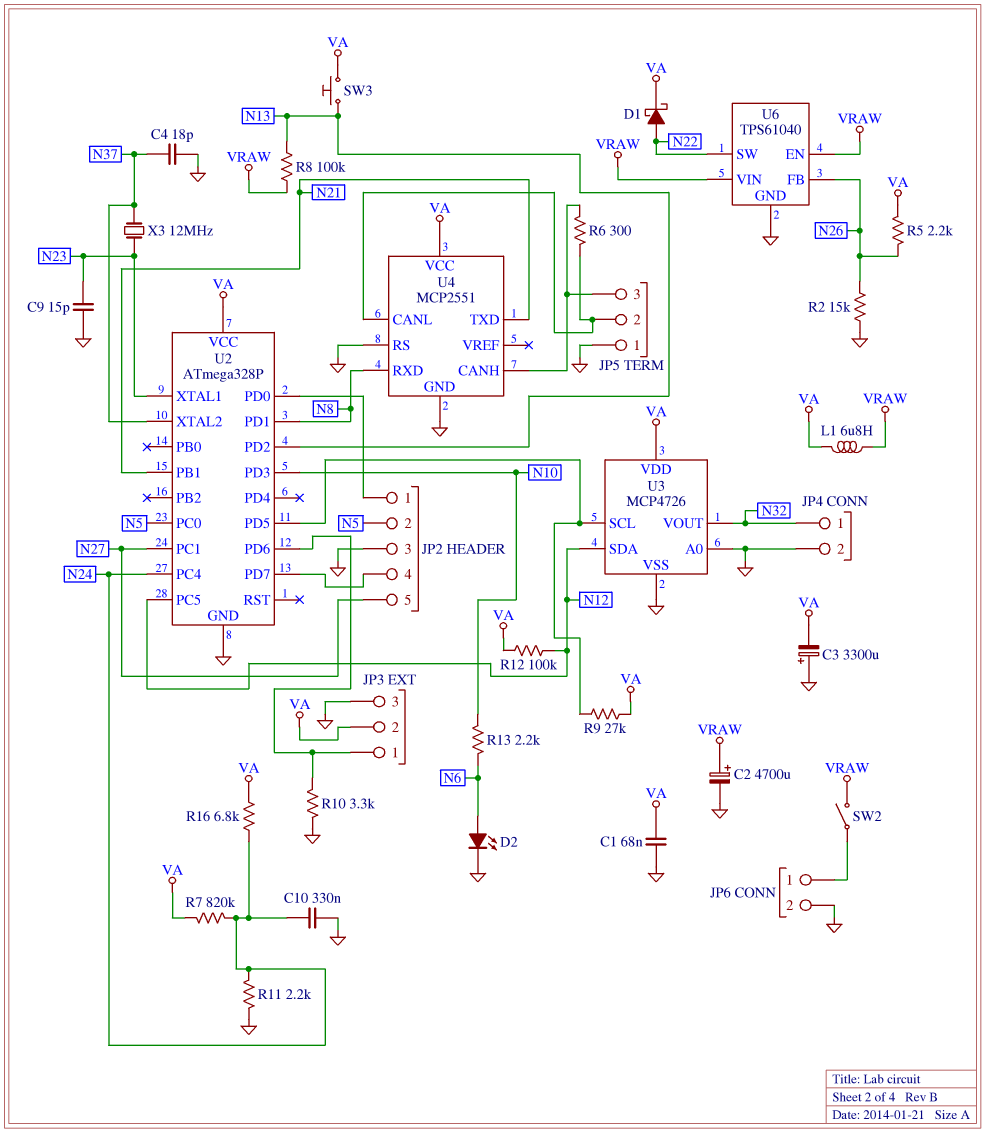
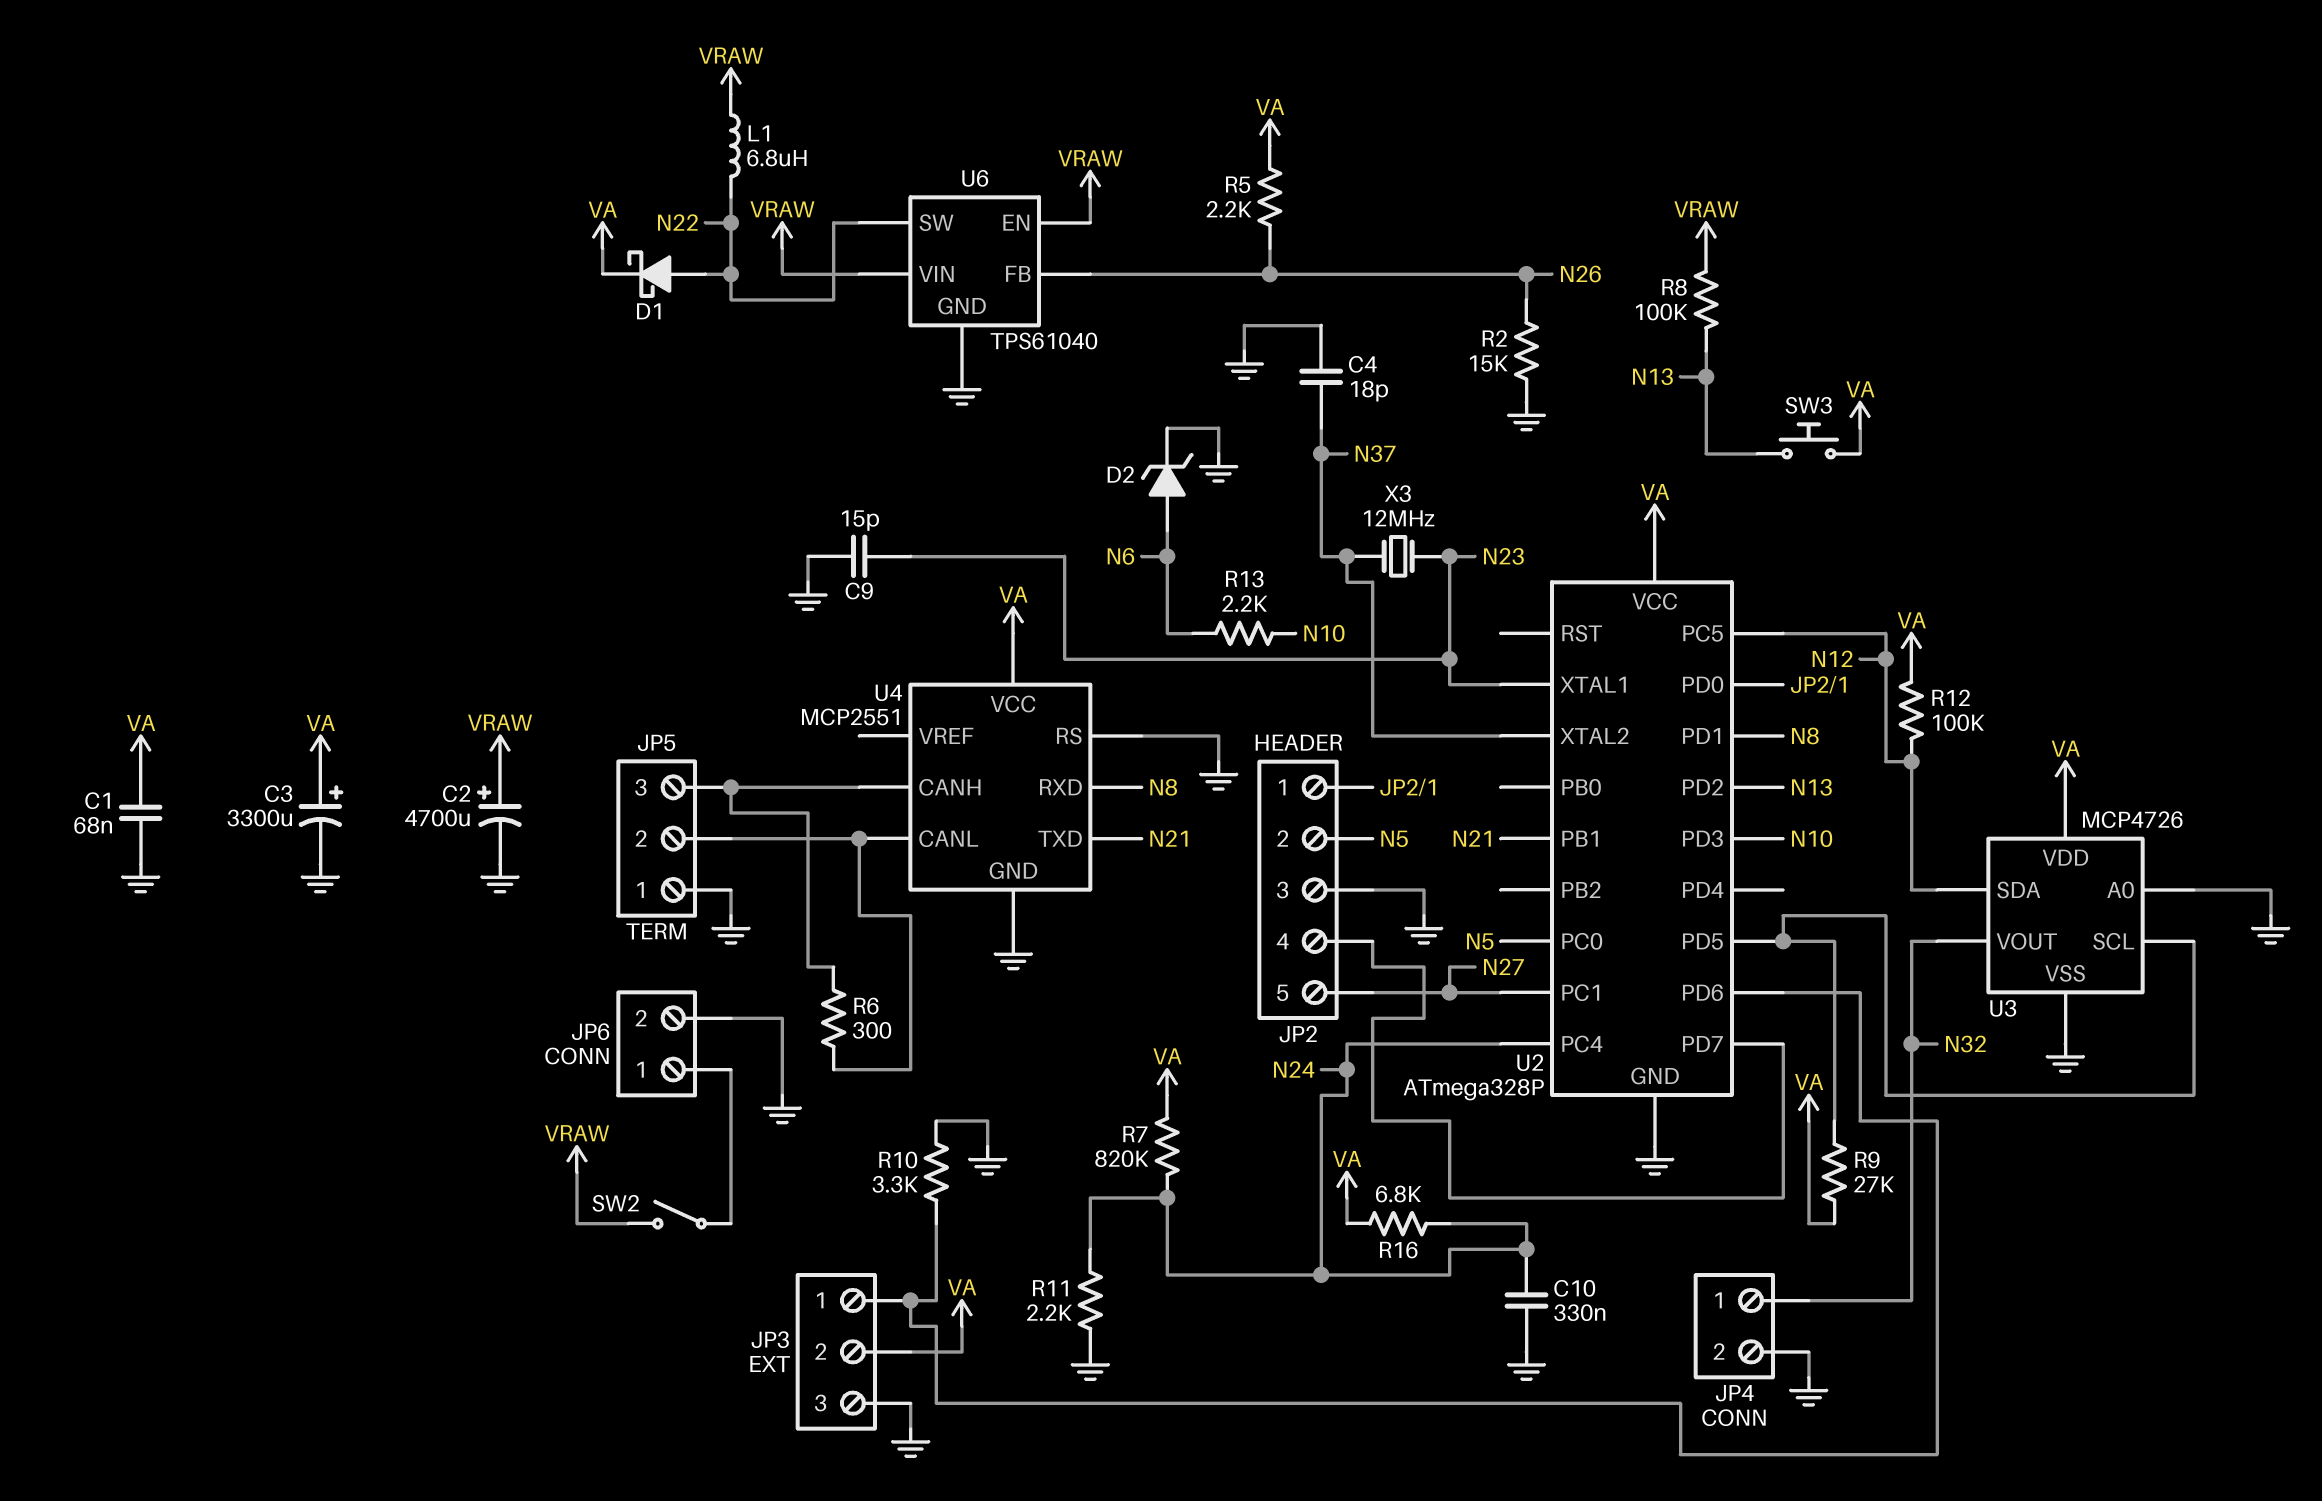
C3: 3300uF (plus GND, minus VA) -> 3300uF (plus VA, minus GND)
D2: LED (A N6, K GND) -> zener (A N6, K GND)
L1: 6.8uH (VA, VRAW) -> 6.8uH (N22, VRAW)

